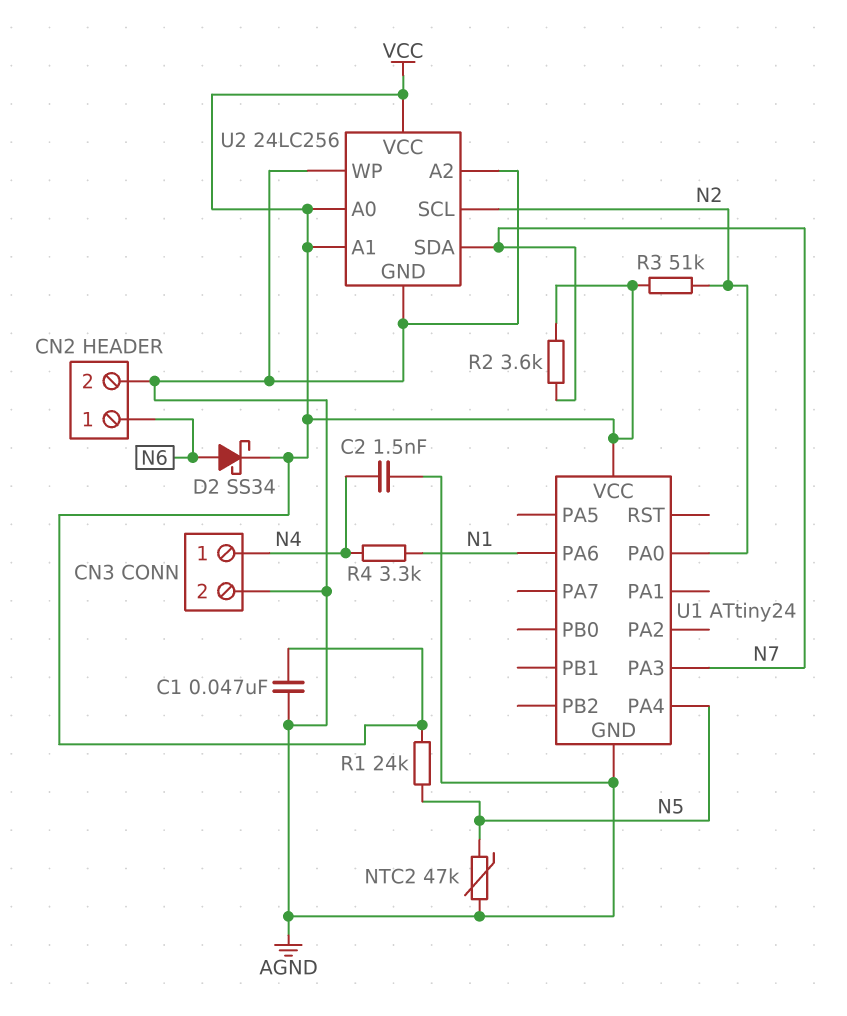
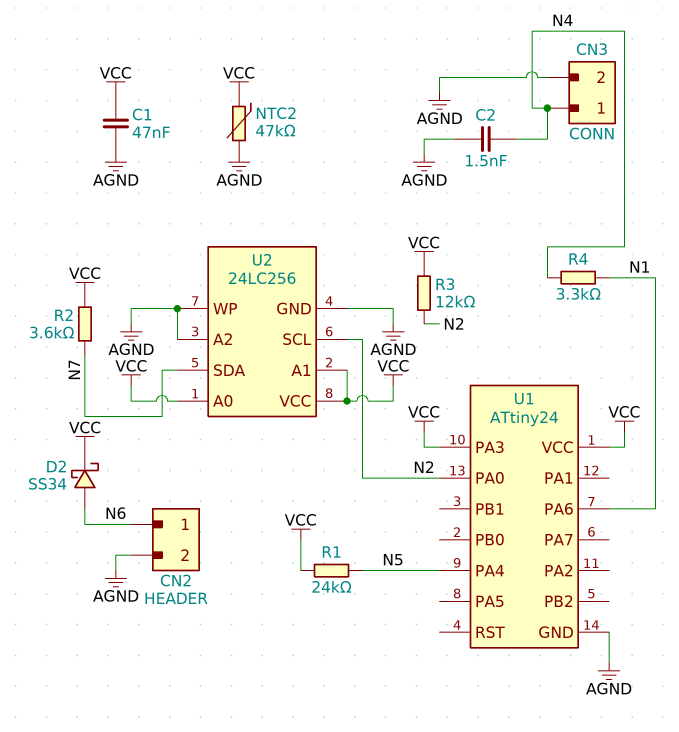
NTC2: 47k (AGND, N5) -> 47k (AGND, VCC)
R3: 51k (N2, VCC) -> 12k (N2, VCC)
U1 pin PA3: N7 -> VCC

